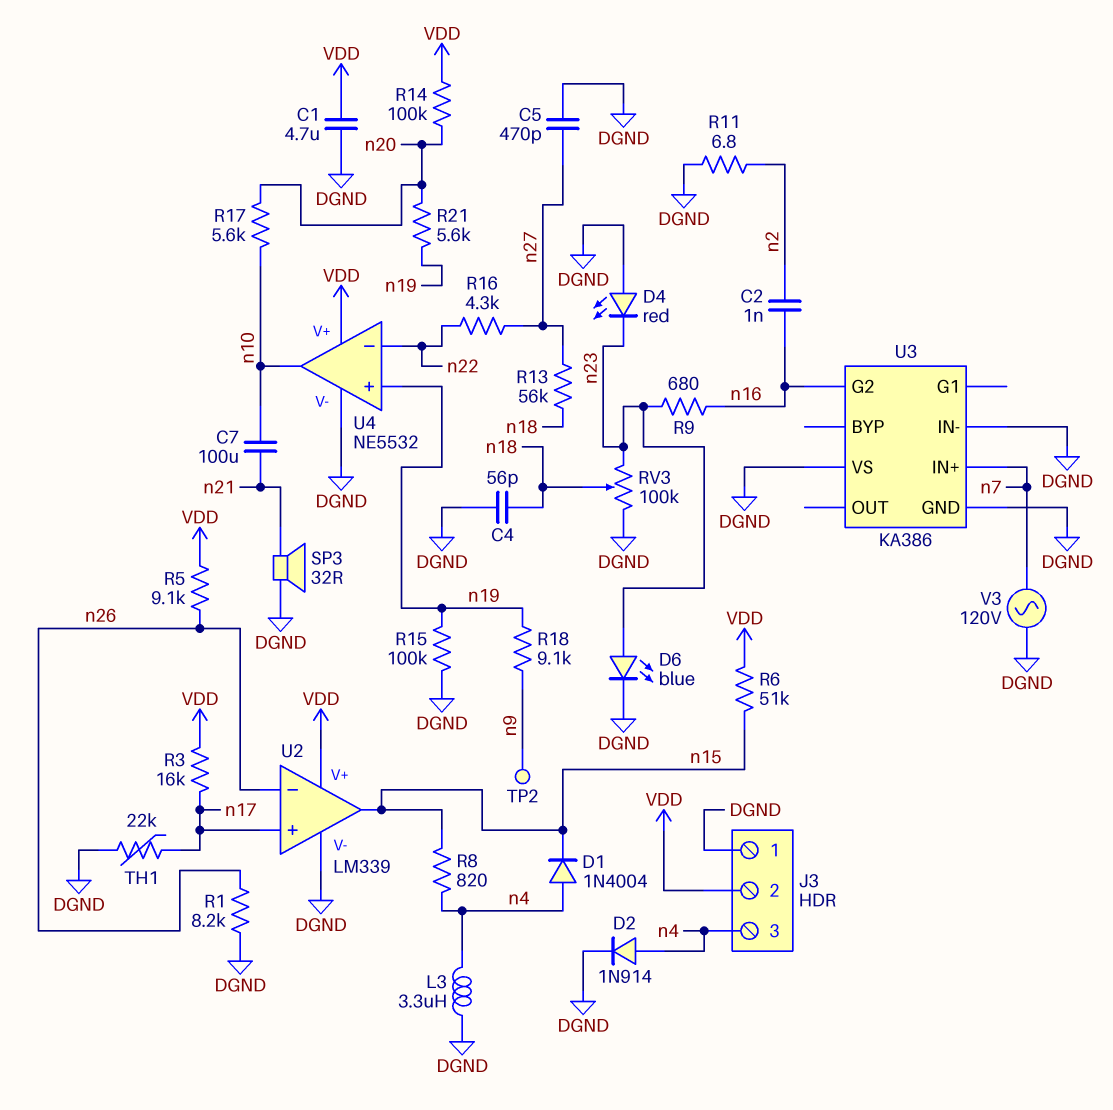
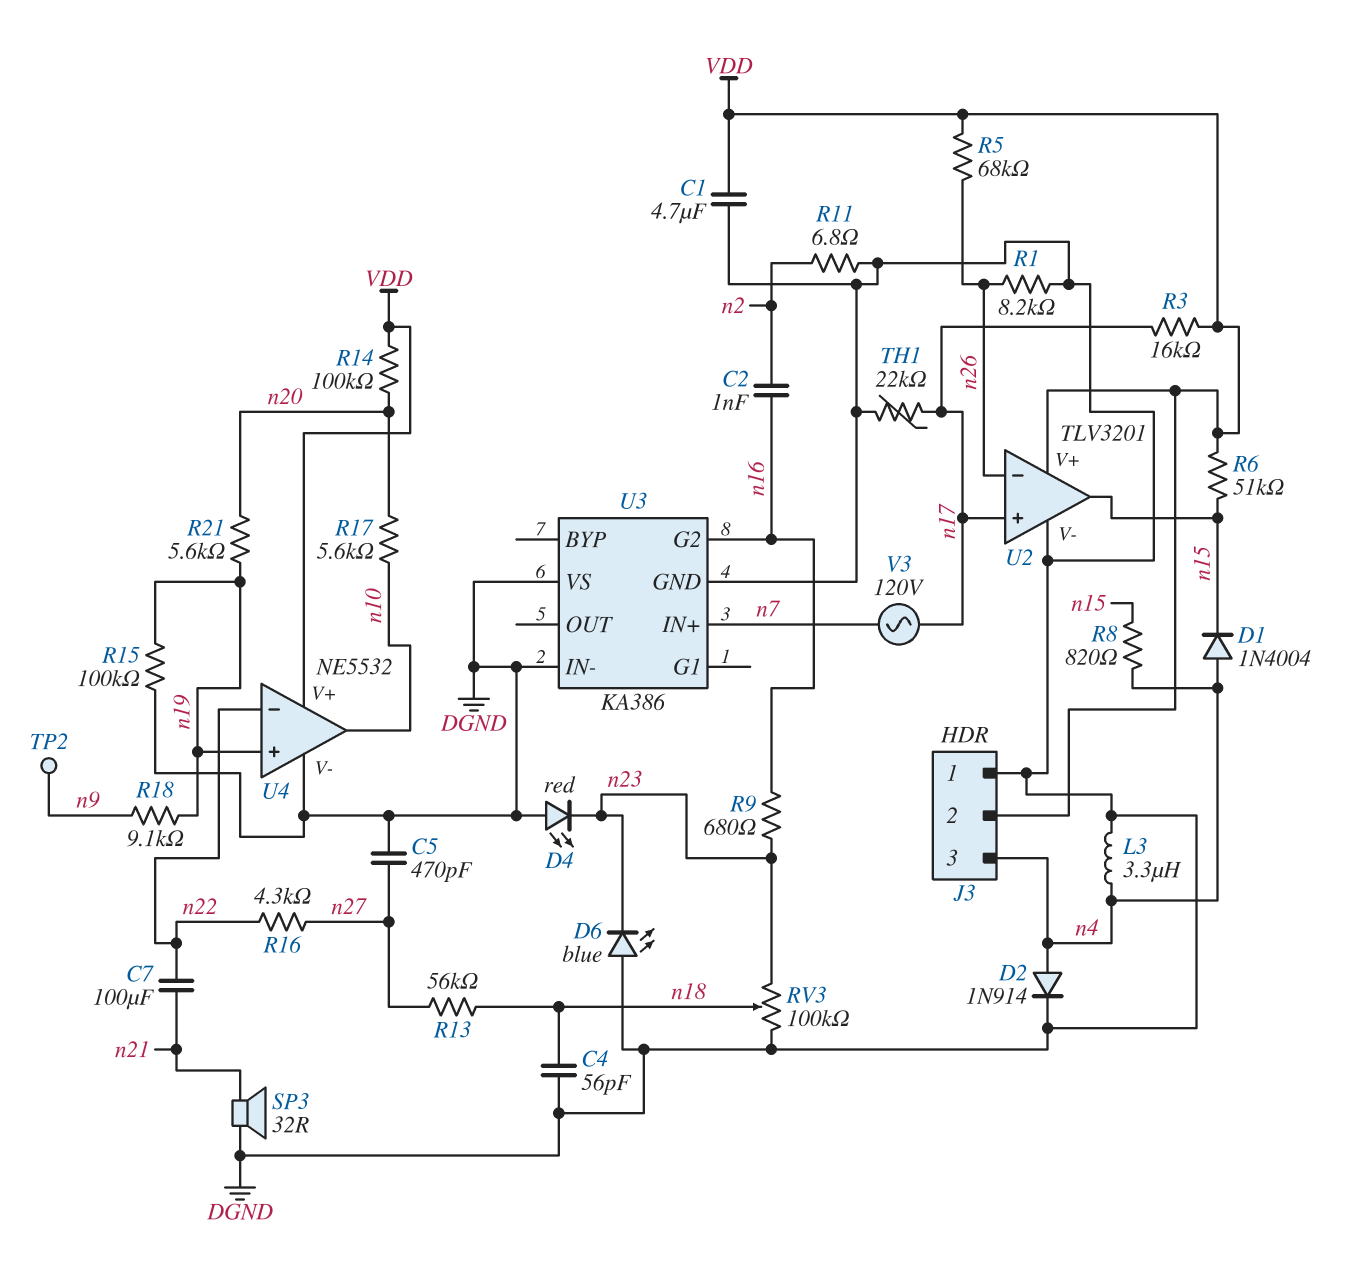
C7: 100uF (n10, n21) -> 100uF (n21, n22)
D6: LED blue (A n23, K DGND) -> LED blue (A DGND, K n23)
R5: 9.1k (VDD, n26) -> 68k (VDD, n26)
U2: LM339 -> TLV3201
V3: AC 120V (DGND, n7) -> AC 120V (n7, n17)

